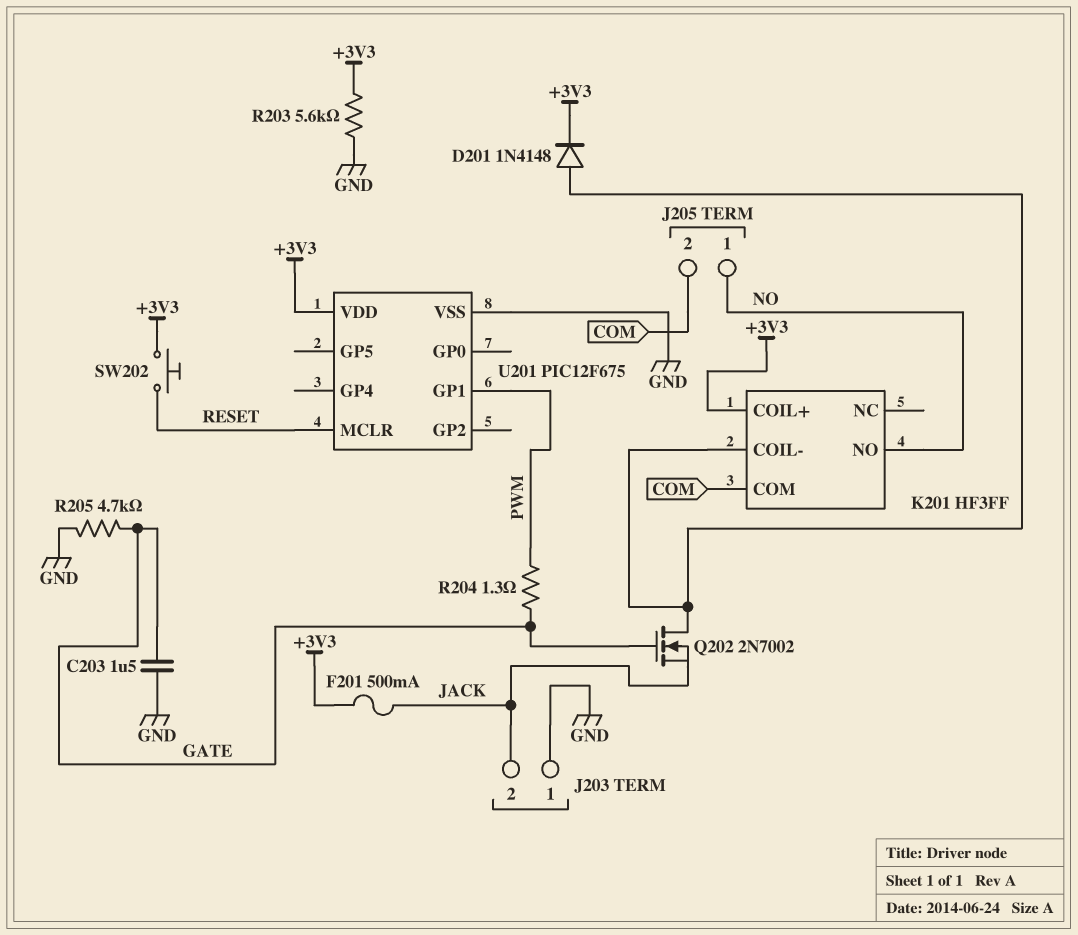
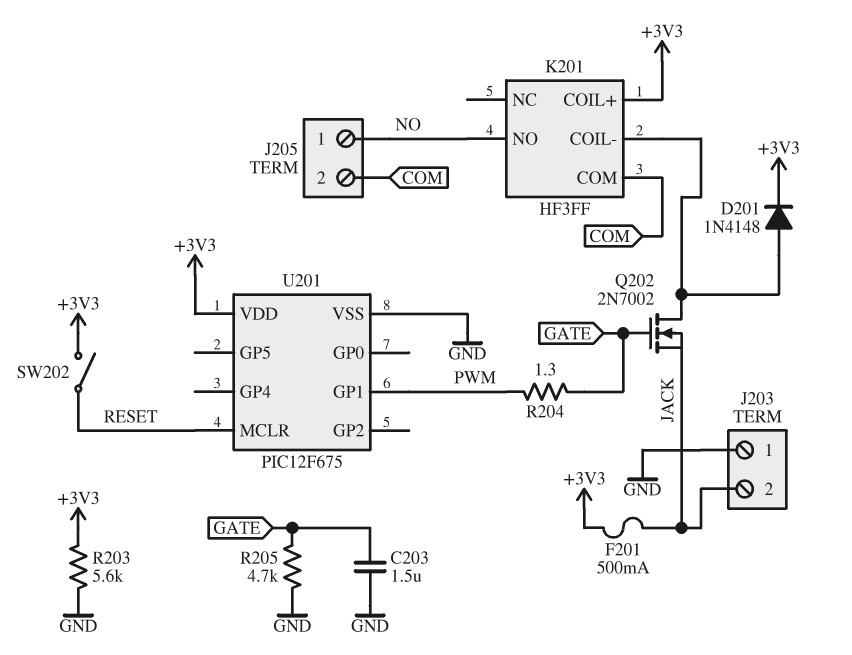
SW202: button (+3V3, RESET) -> switch (+3V3, RESET)

